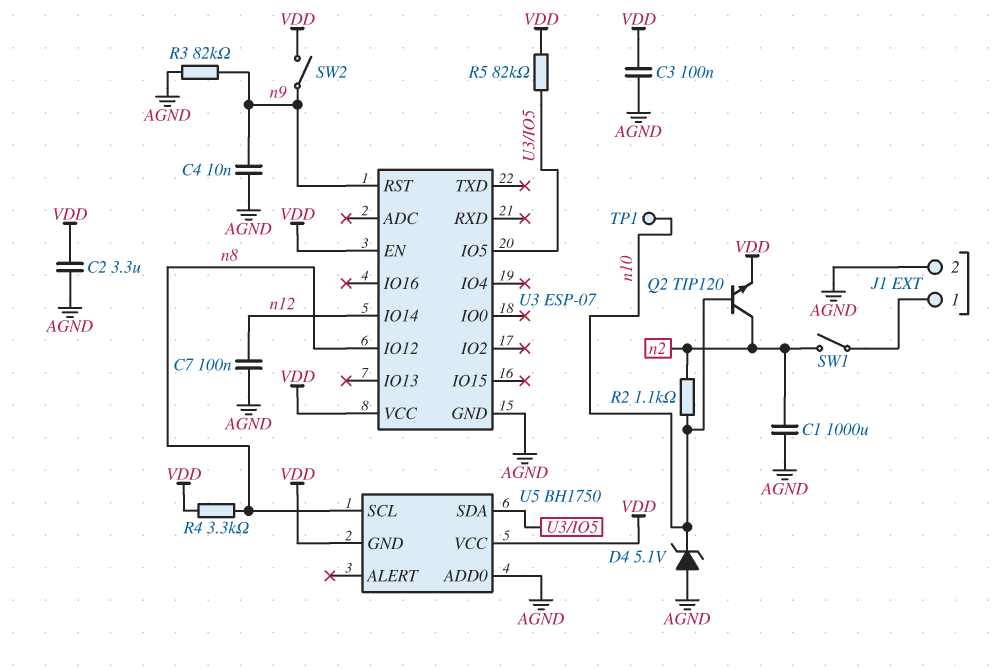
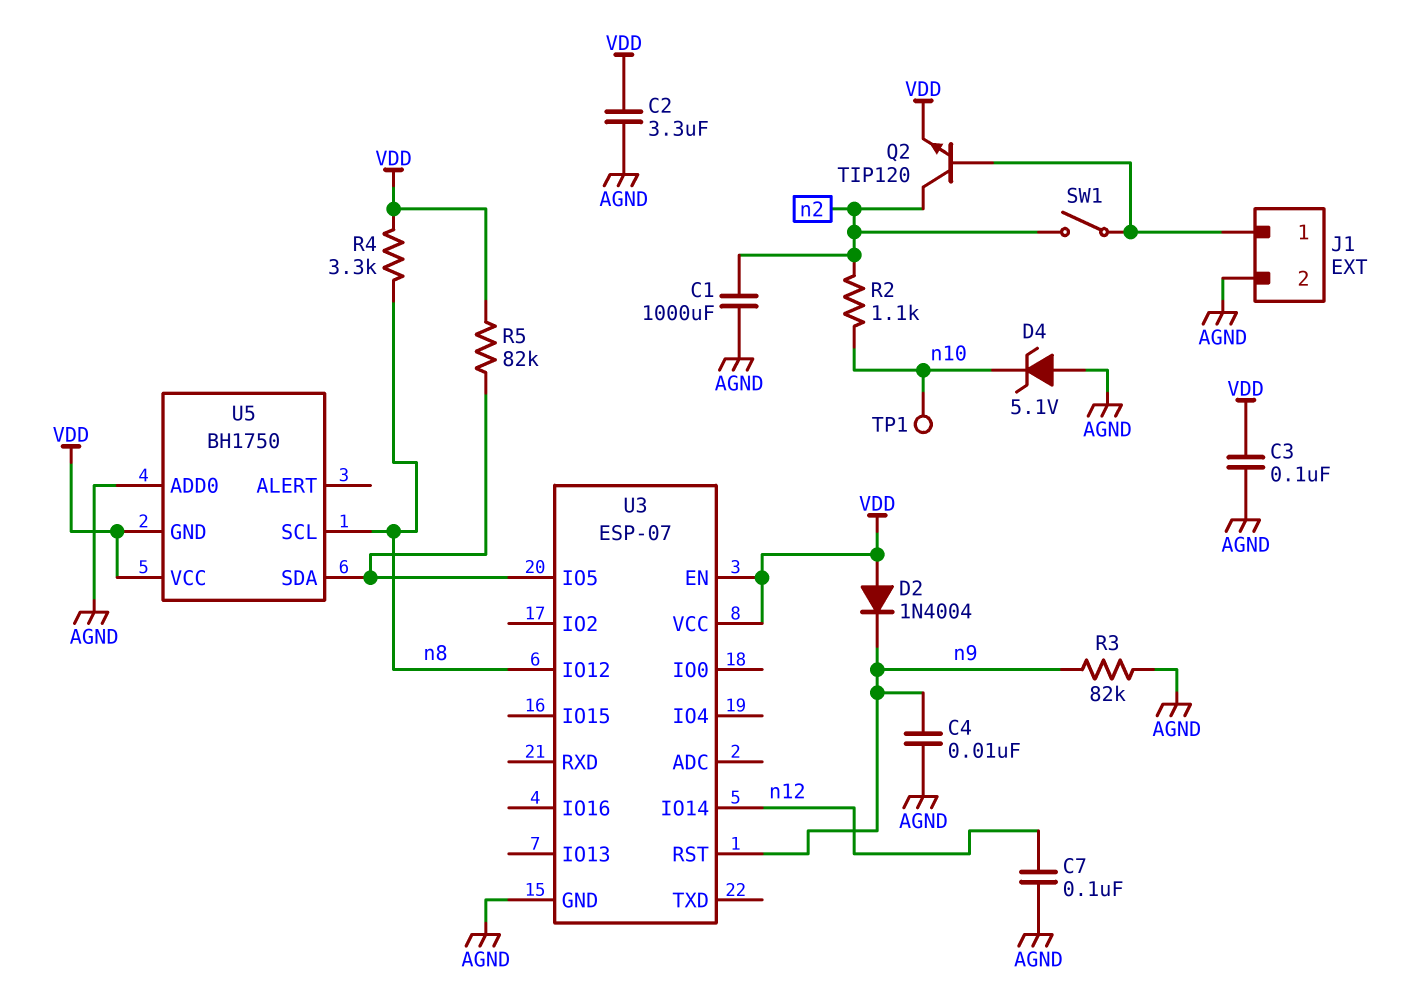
D2: none -> diode 1N4004 (A VDD, K n9)
Q2: NPN TIP120 (B n10, C n2, E VDD) -> NPN TIP120 (B J1/1, C n2, E VDD)
SW2: switch (VDD, n9) -> none

